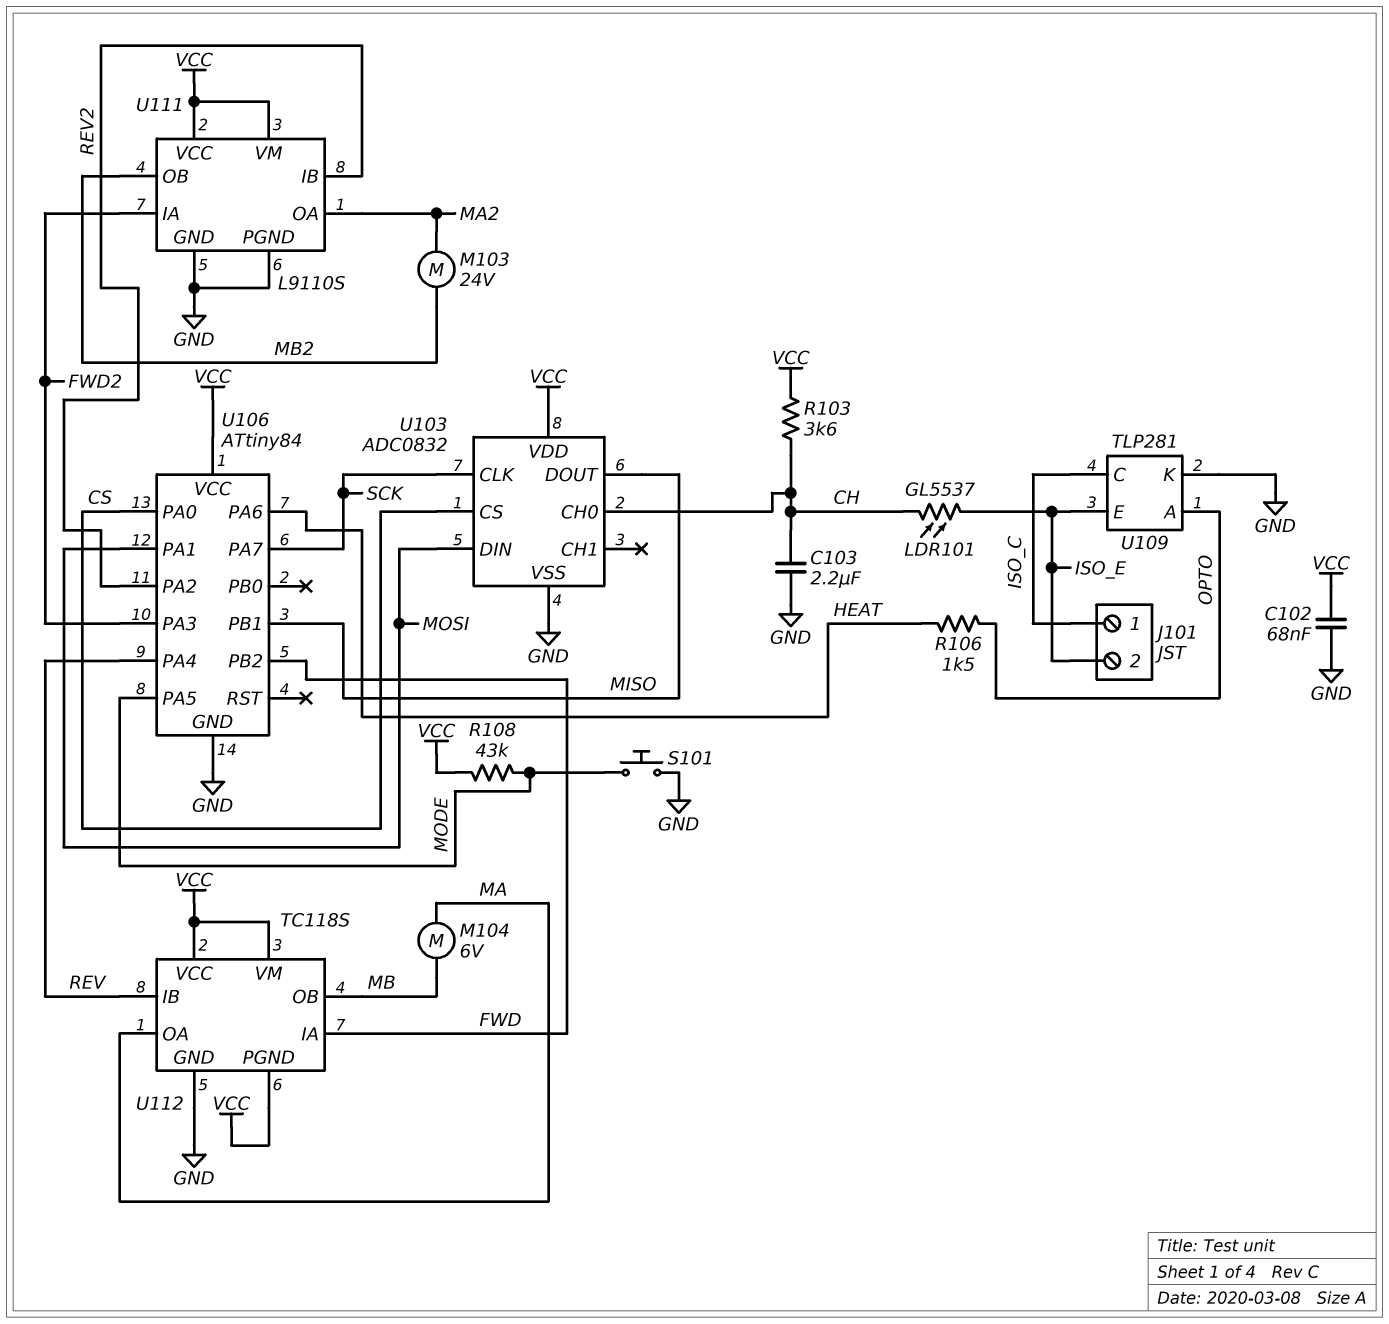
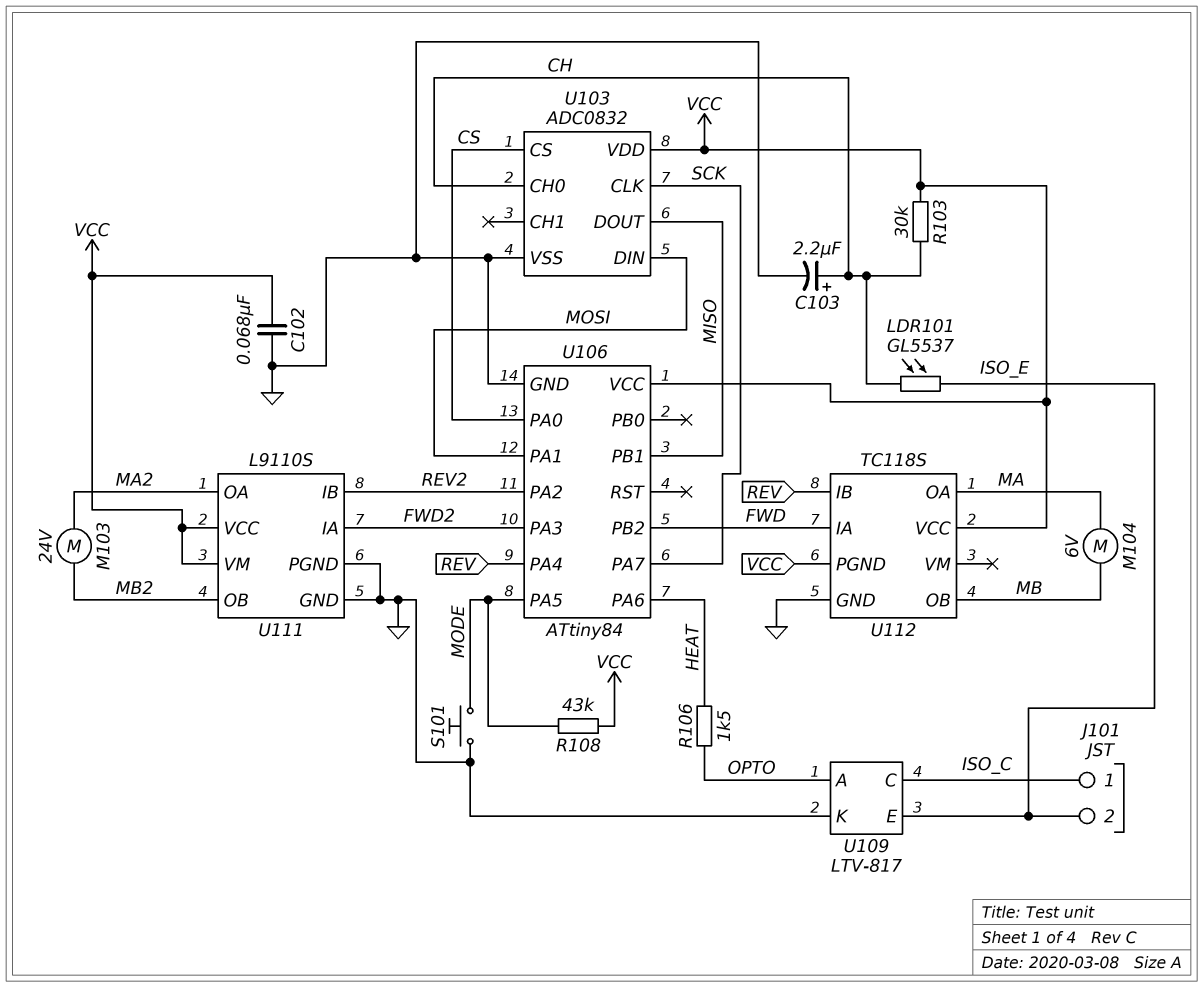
C103: 2.2uF (CH, GND) -> 2.2uF (plus CH, minus GND)
R103: 3.6k (CH, VCC) -> 30k (CH, VCC)
U109: TLP281 -> LTV-817
U112 pin VM: VCC -> none

